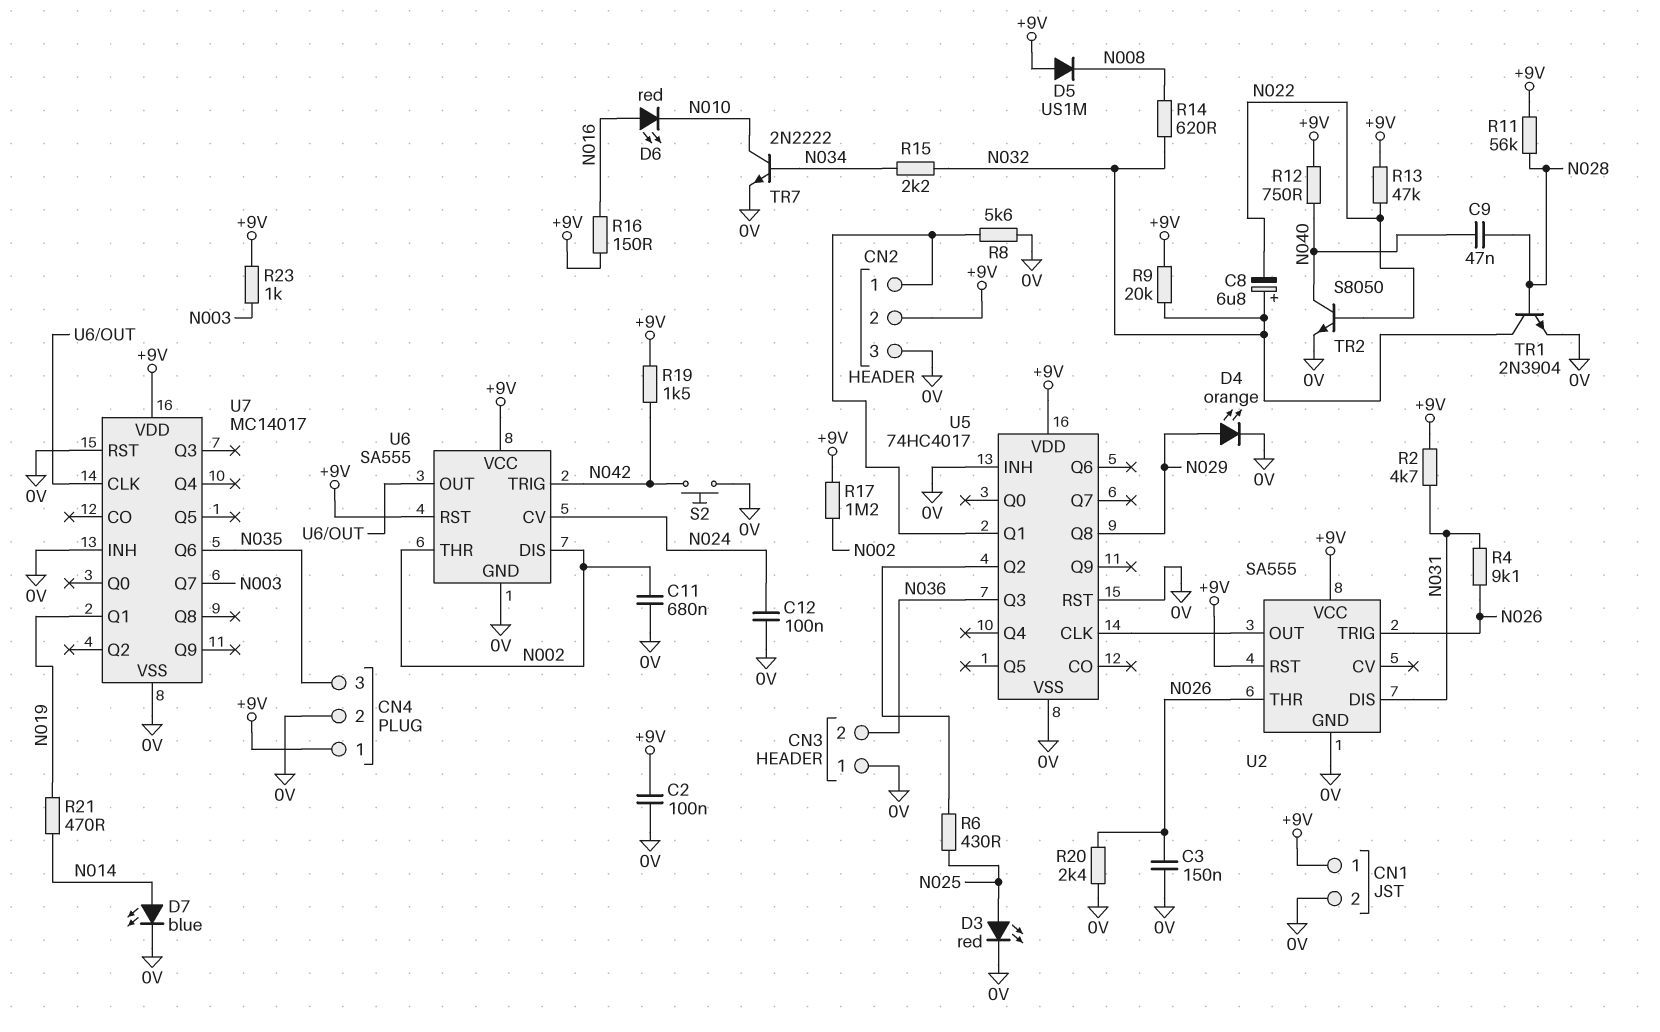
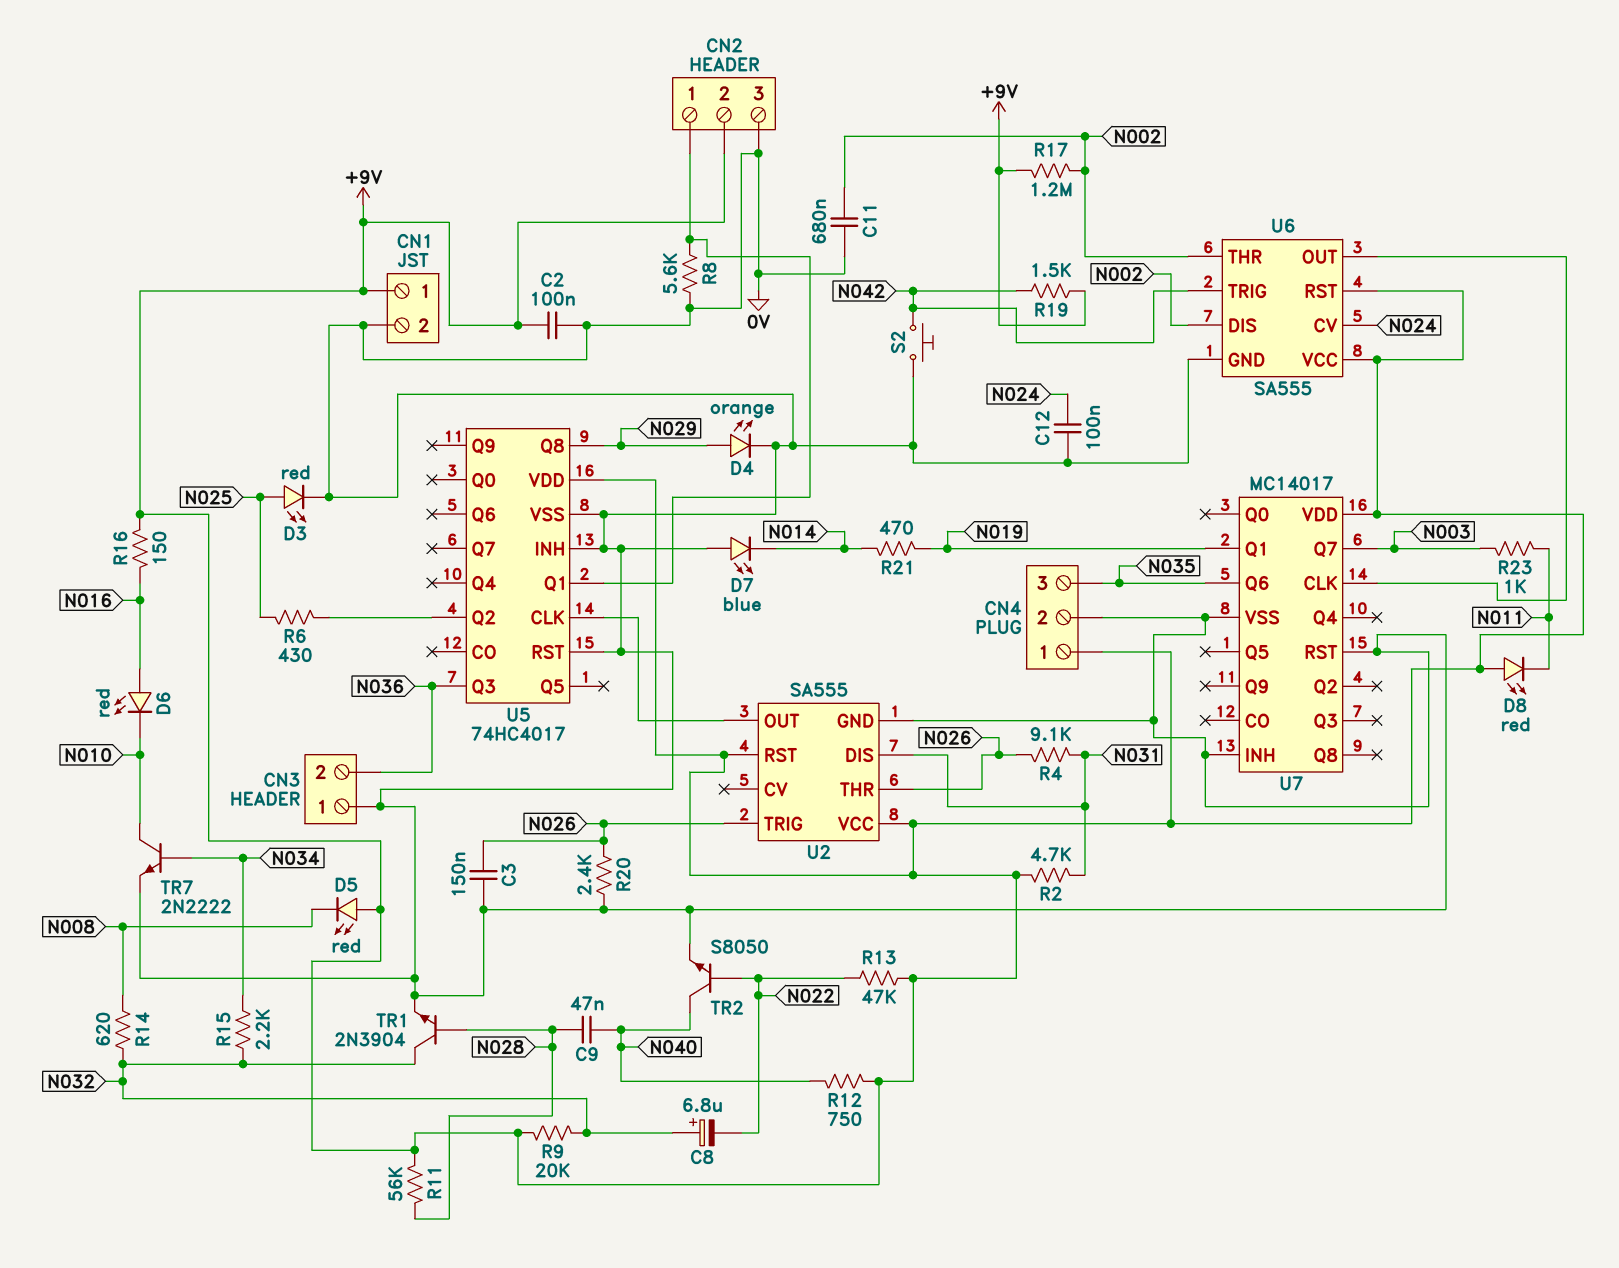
D5: diode US1M (A +9V, K N008) -> LED red (A +9V, K N008)
D7: LED blue (A N014, K 0V) -> LED blue (A 0V, K N014)
D8: none -> LED red (A +9V, K N011)
R23: 1k (+9V, N003) -> 1k (N003, N011)

